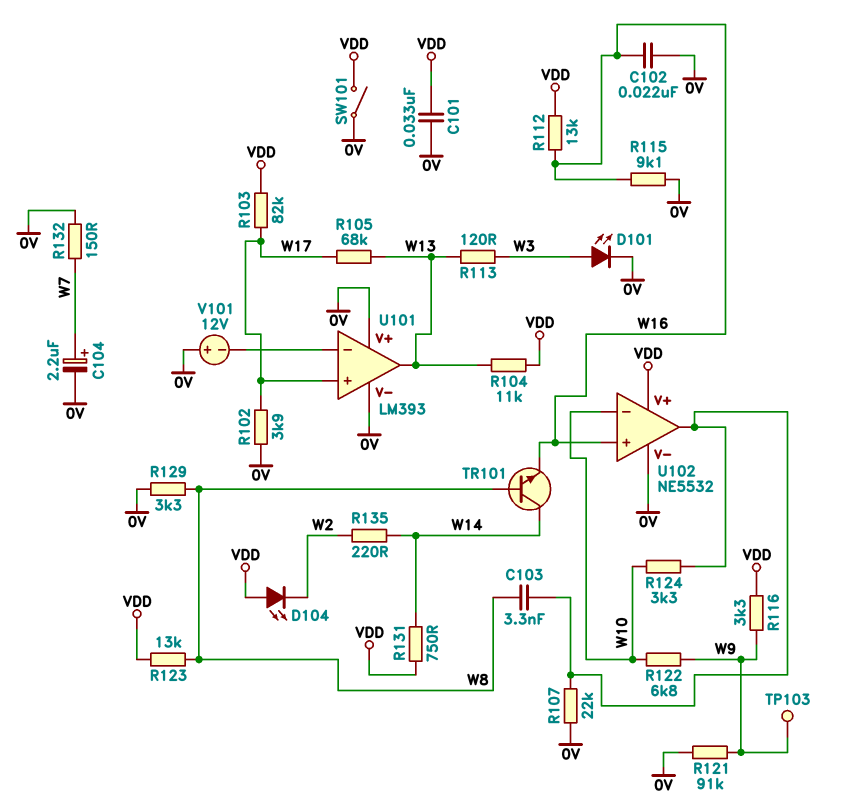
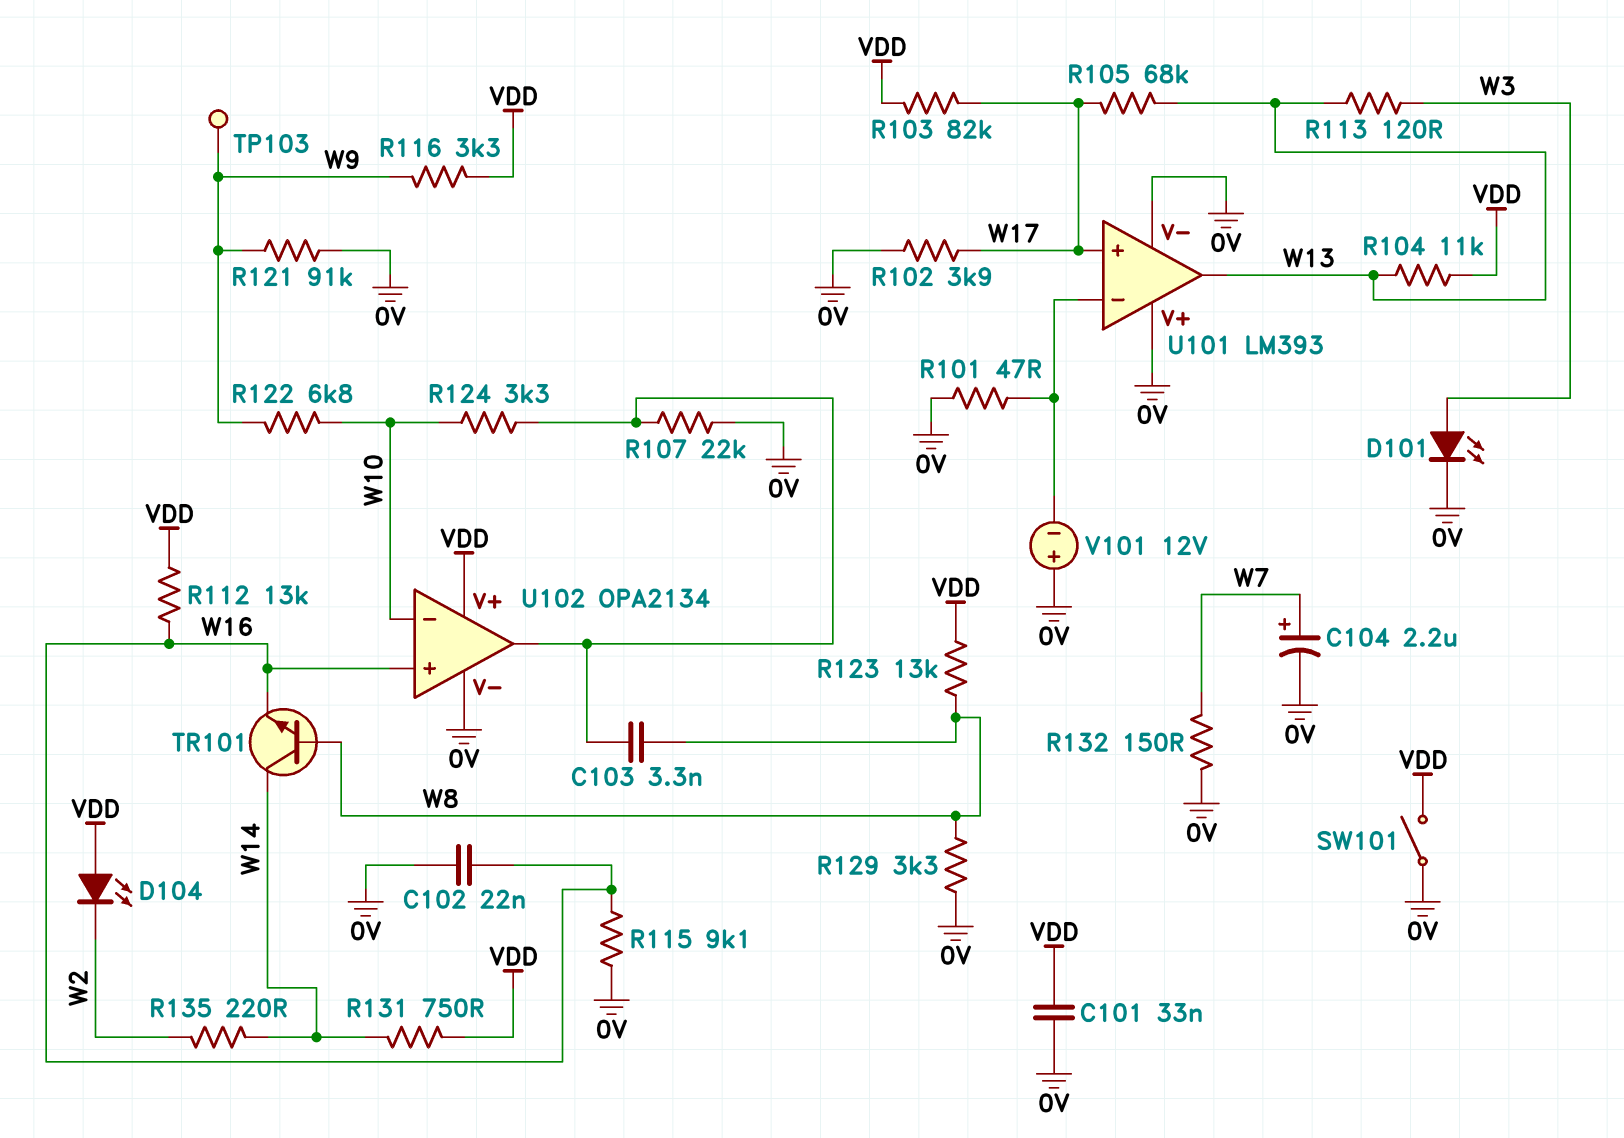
R101: none -> 47 (0V, U101/in-)
U102: NE5532 -> OPA2134

